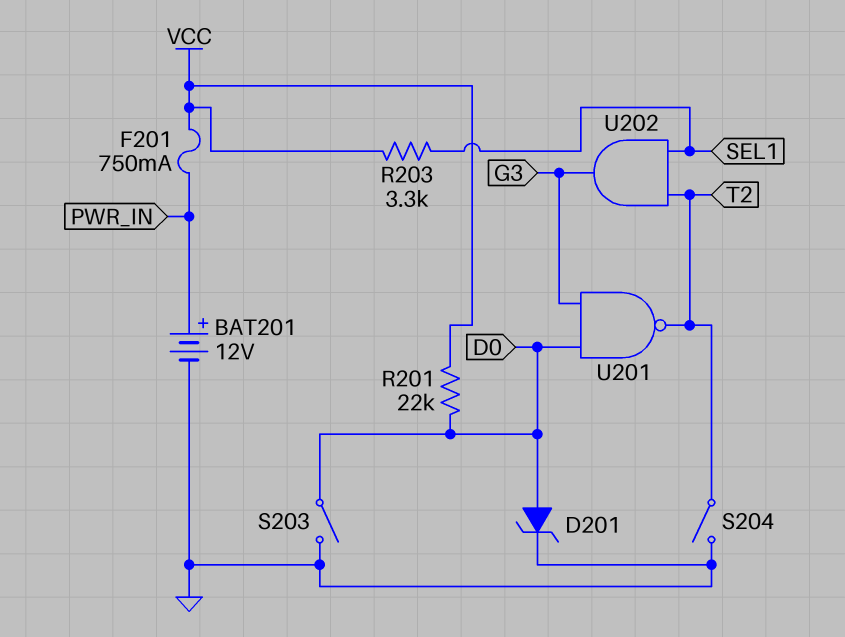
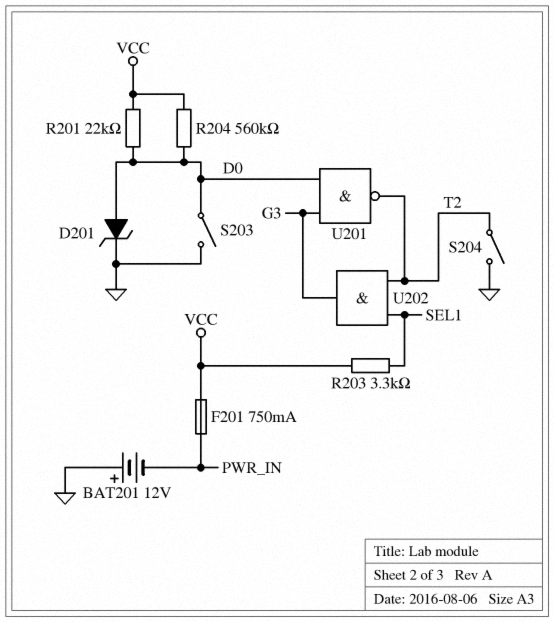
BAT201: 12V (plus PWR_IN, minus GND) -> 12V (plus GND, minus PWR_IN)
R204: none -> 560k (D0, VCC)

